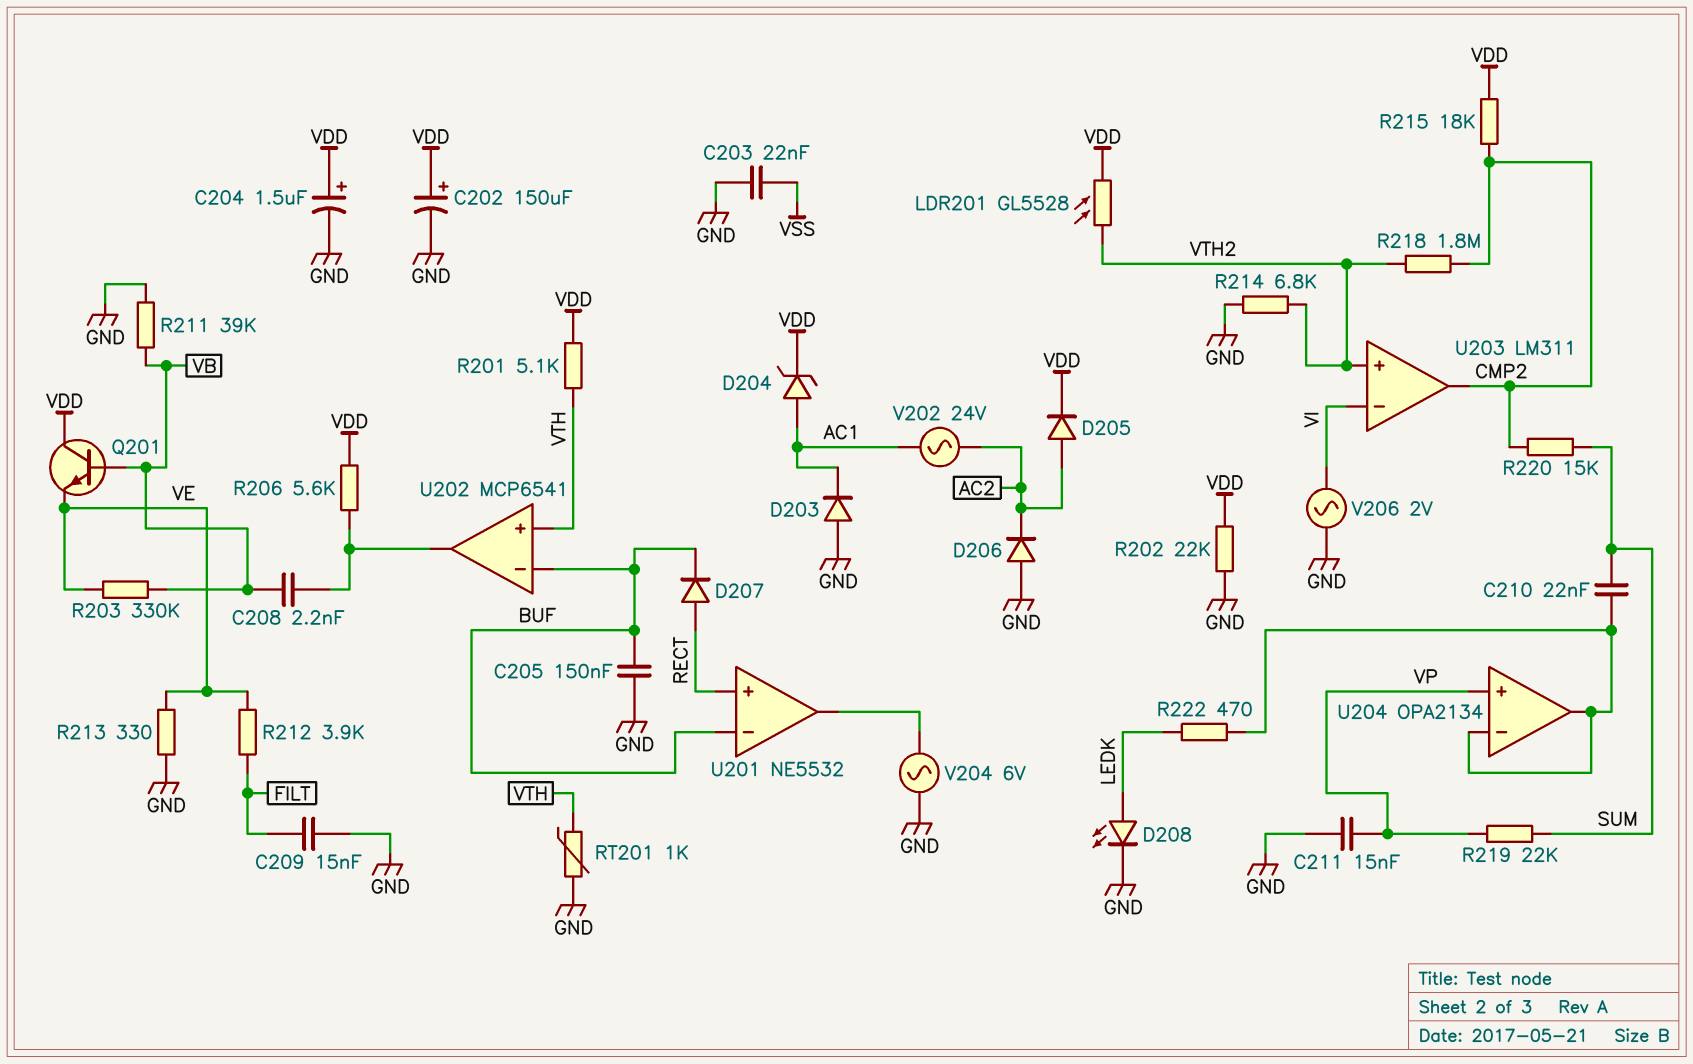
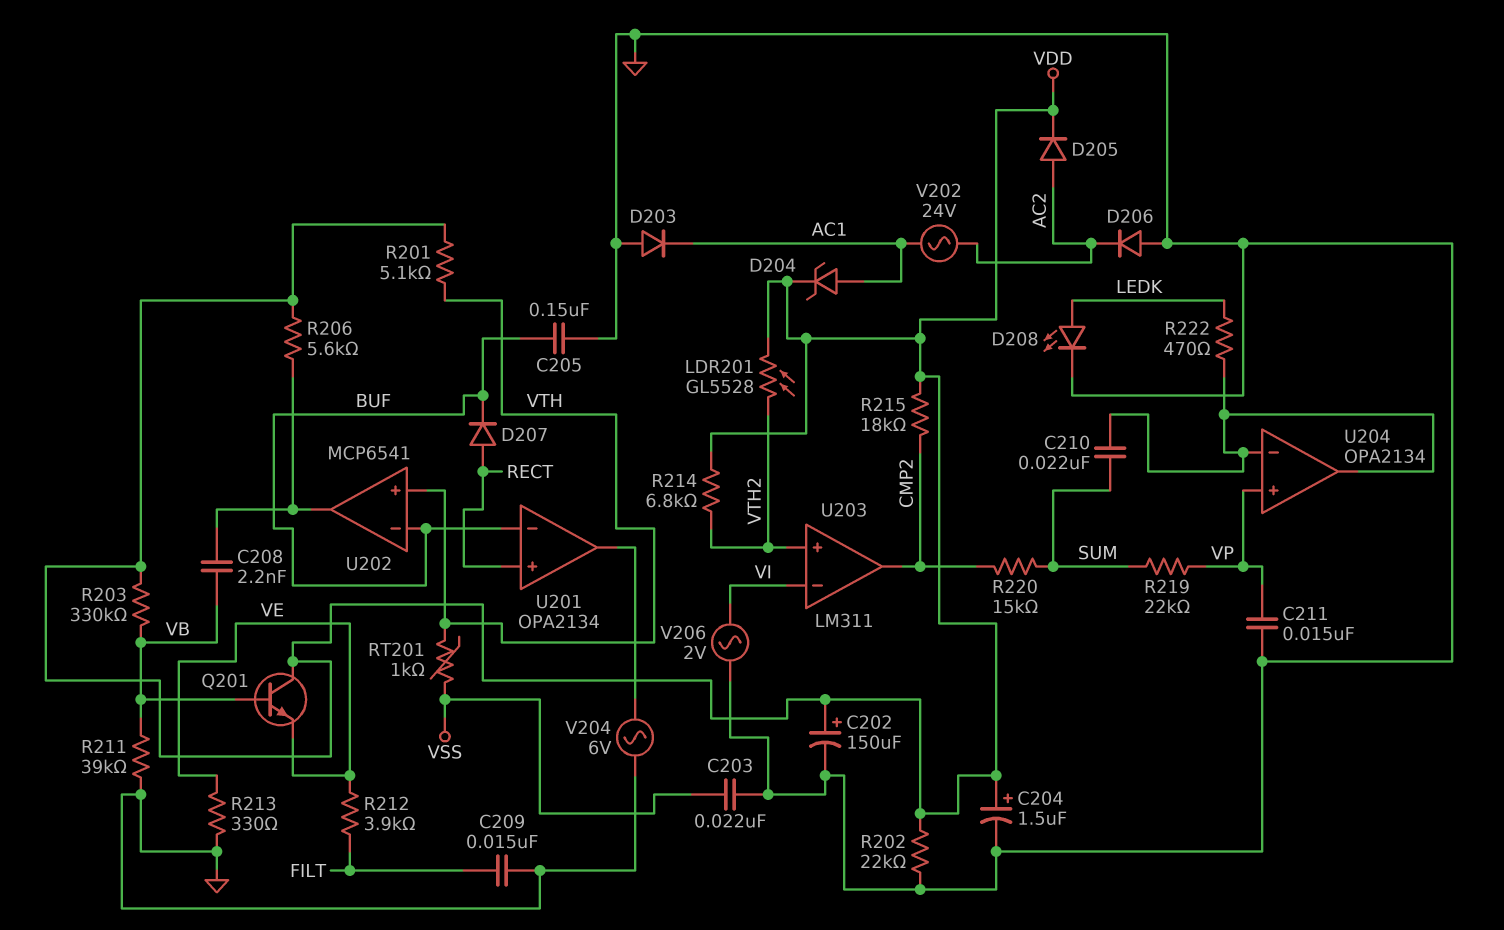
R203: 330k (VB, VE) -> 330k (VB, VDD)
R214: 6.8k (GND, VTH2) -> 6.8k (VDD, VTH2)
R218: 1.8M (CMP2, VTH2) -> none
RT201: 1k (GND, VTH) -> 1k (VSS, VTH)
U201: NE5532 -> OPA2134

